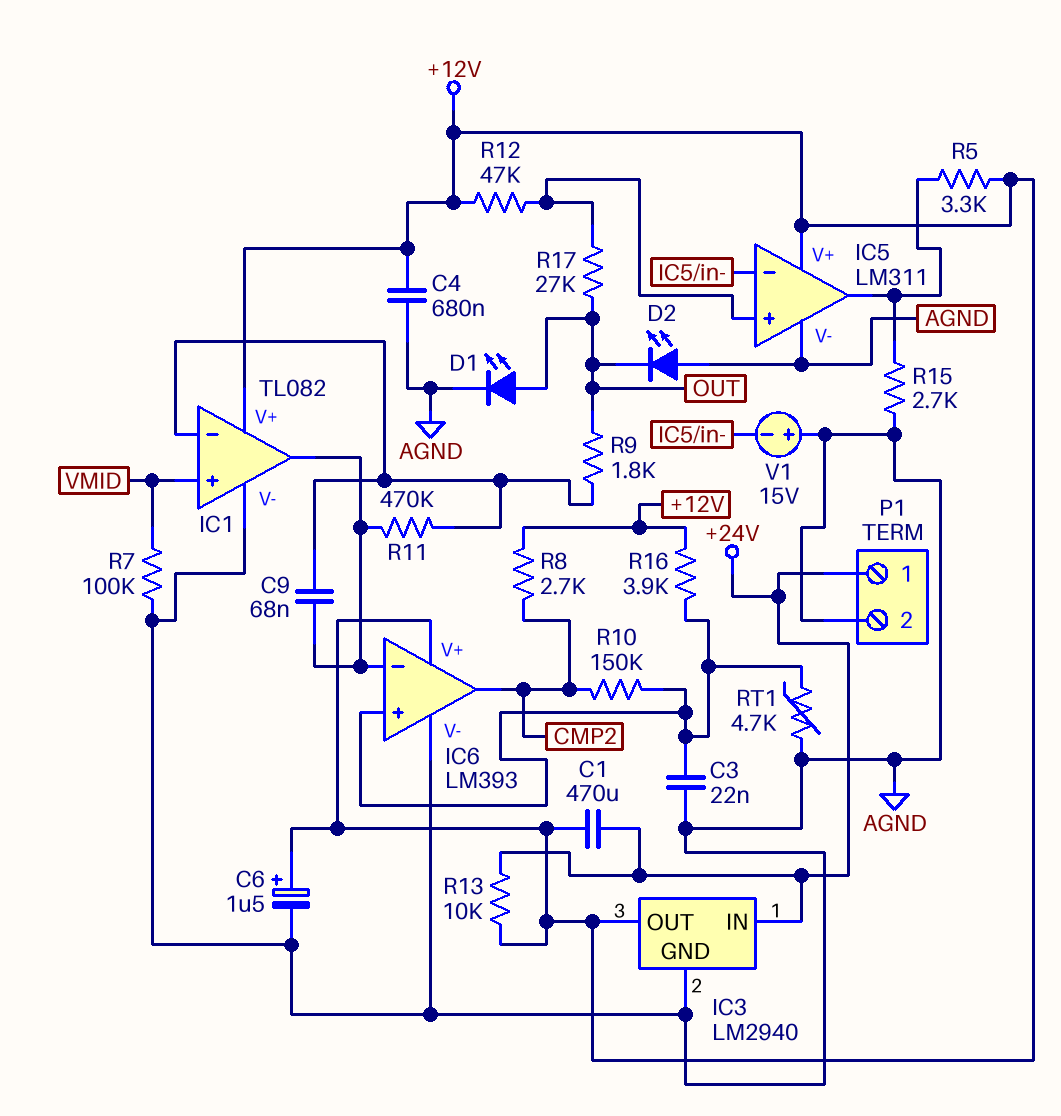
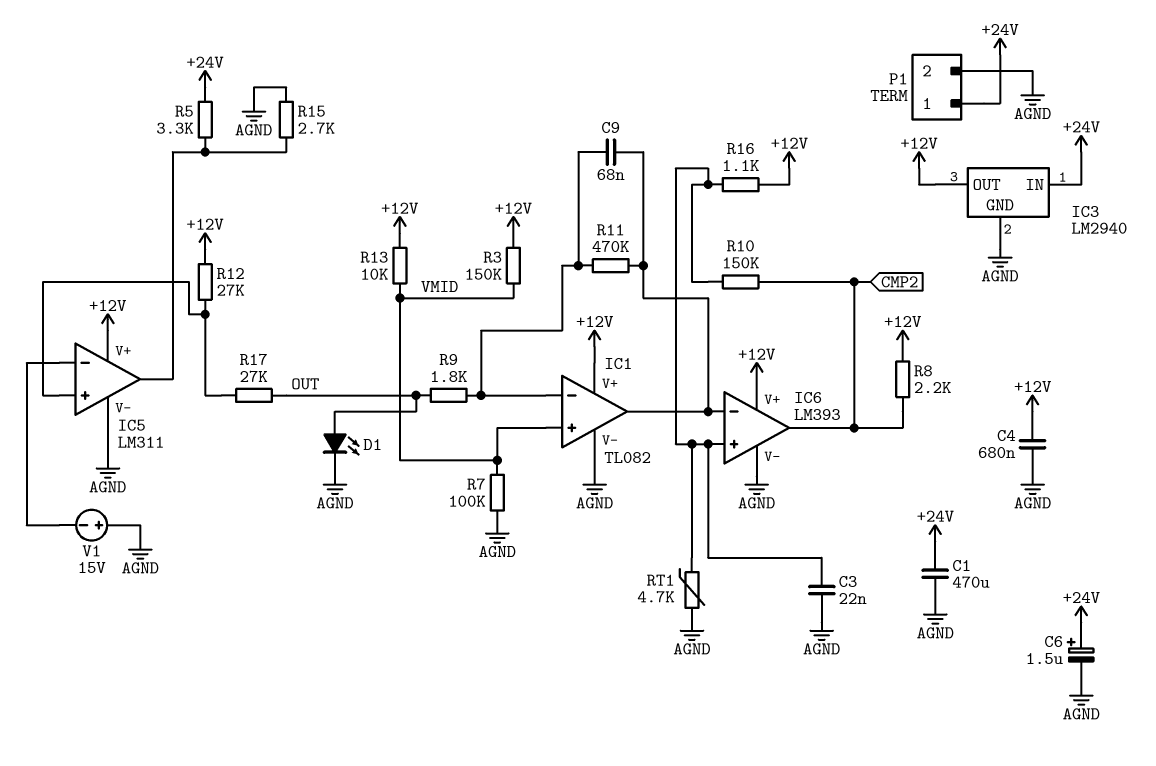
C1: 470uF (+12V, +24V) -> 470uF (+24V, AGND)
C6: 1.5uF (plus +12V, minus AGND) -> 1.5uF (plus +24V, minus AGND)
D2: LED (A AGND, K OUT) -> none
R3: none -> 150k (+12V, VMID)
R5: 3.3k (+12V, IC5/out) -> 3.3k (+24V, IC5/out)
R8: 2.7k (+12V, CMP2) -> 2.2k (+12V, CMP2)
R12: 47k (+12V, IC5/in+) -> 27k (+12V, IC5/in+)
R13: 10k (+12V, +24V) -> 10k (+12V, VMID)
R16: 3.9k (+12V, IC6/in+) -> 1.1k (+12V, IC6/in+)

